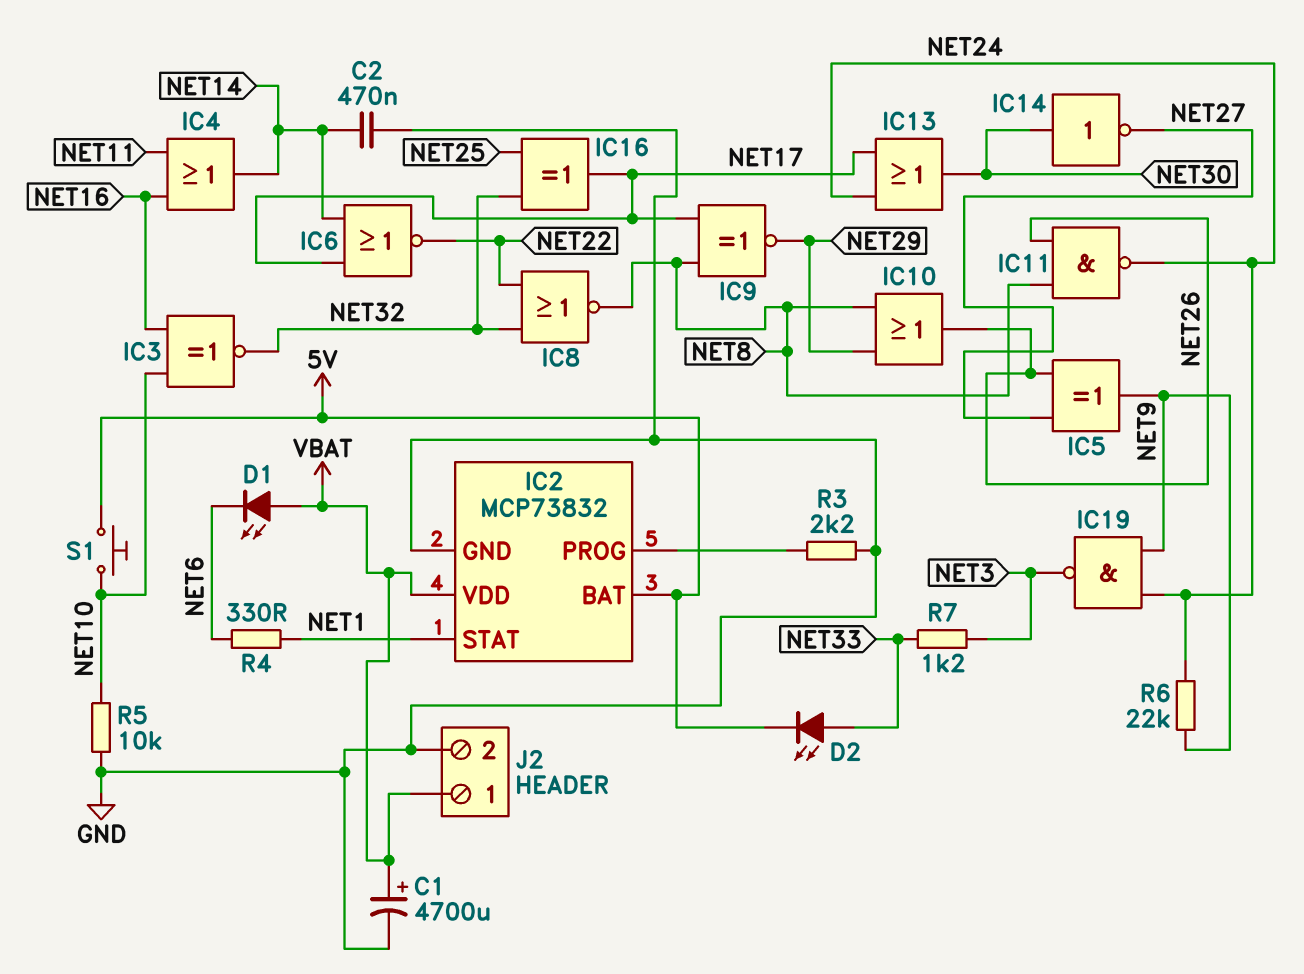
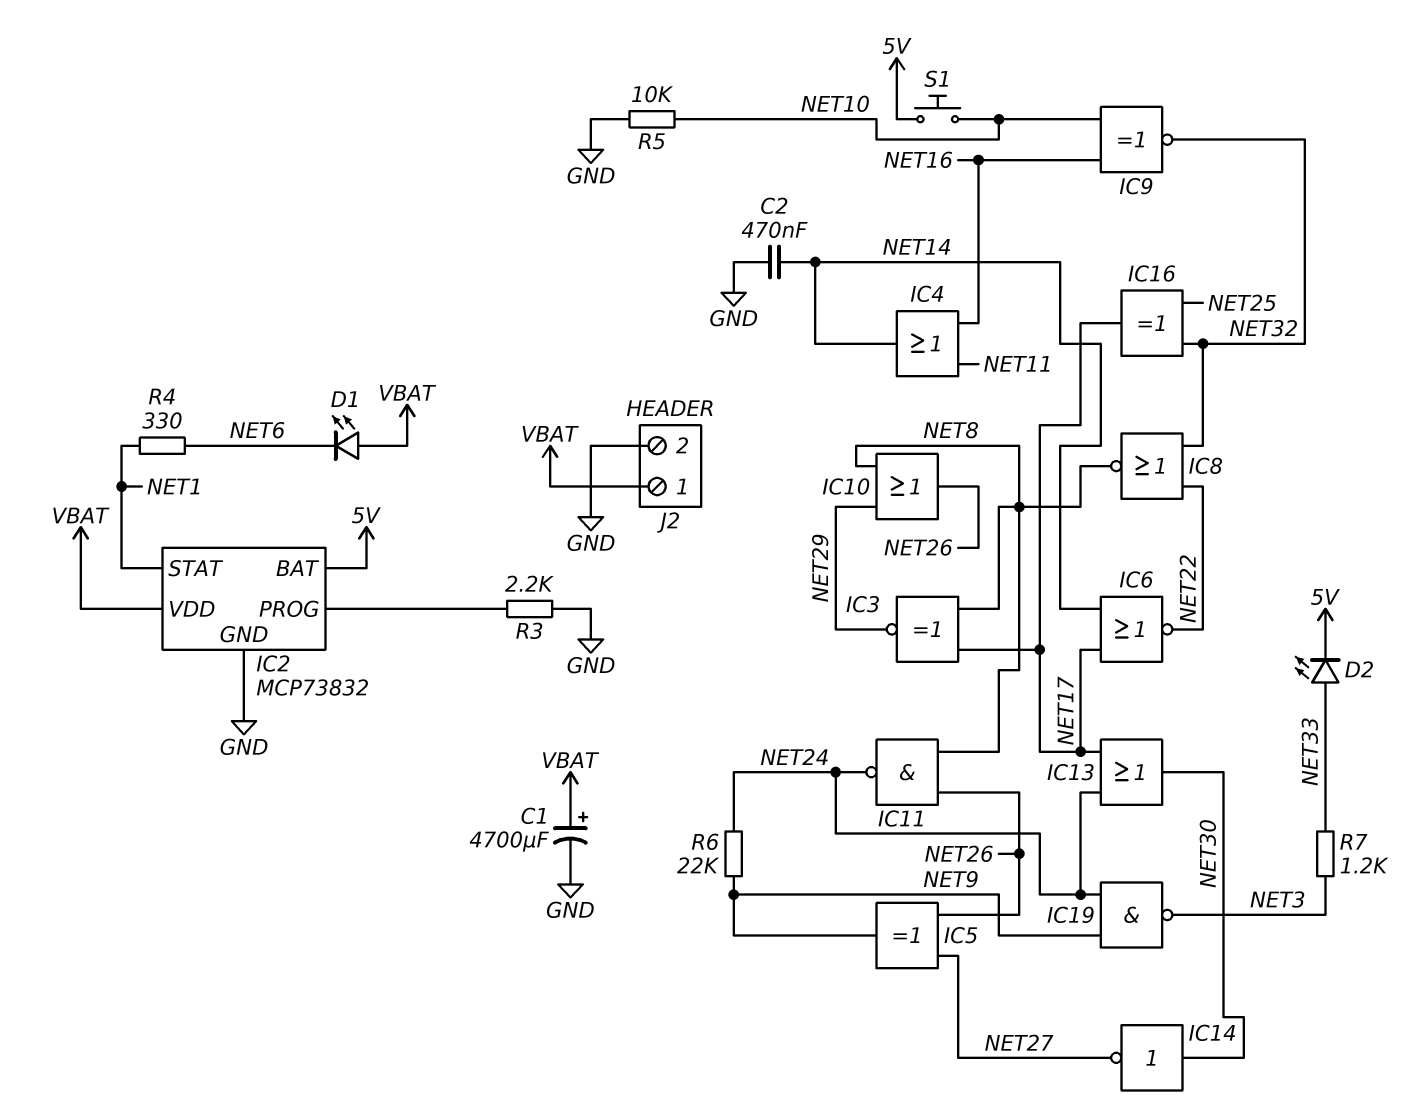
IC3: XNOR (in NET10, in NET16, out NET32) -> XNOR (in NET8, in NET17, out NET29)
IC9: XNOR (in NET8, in NET17, out NET29) -> XNOR (in NET10, in NET16, out NET32)

